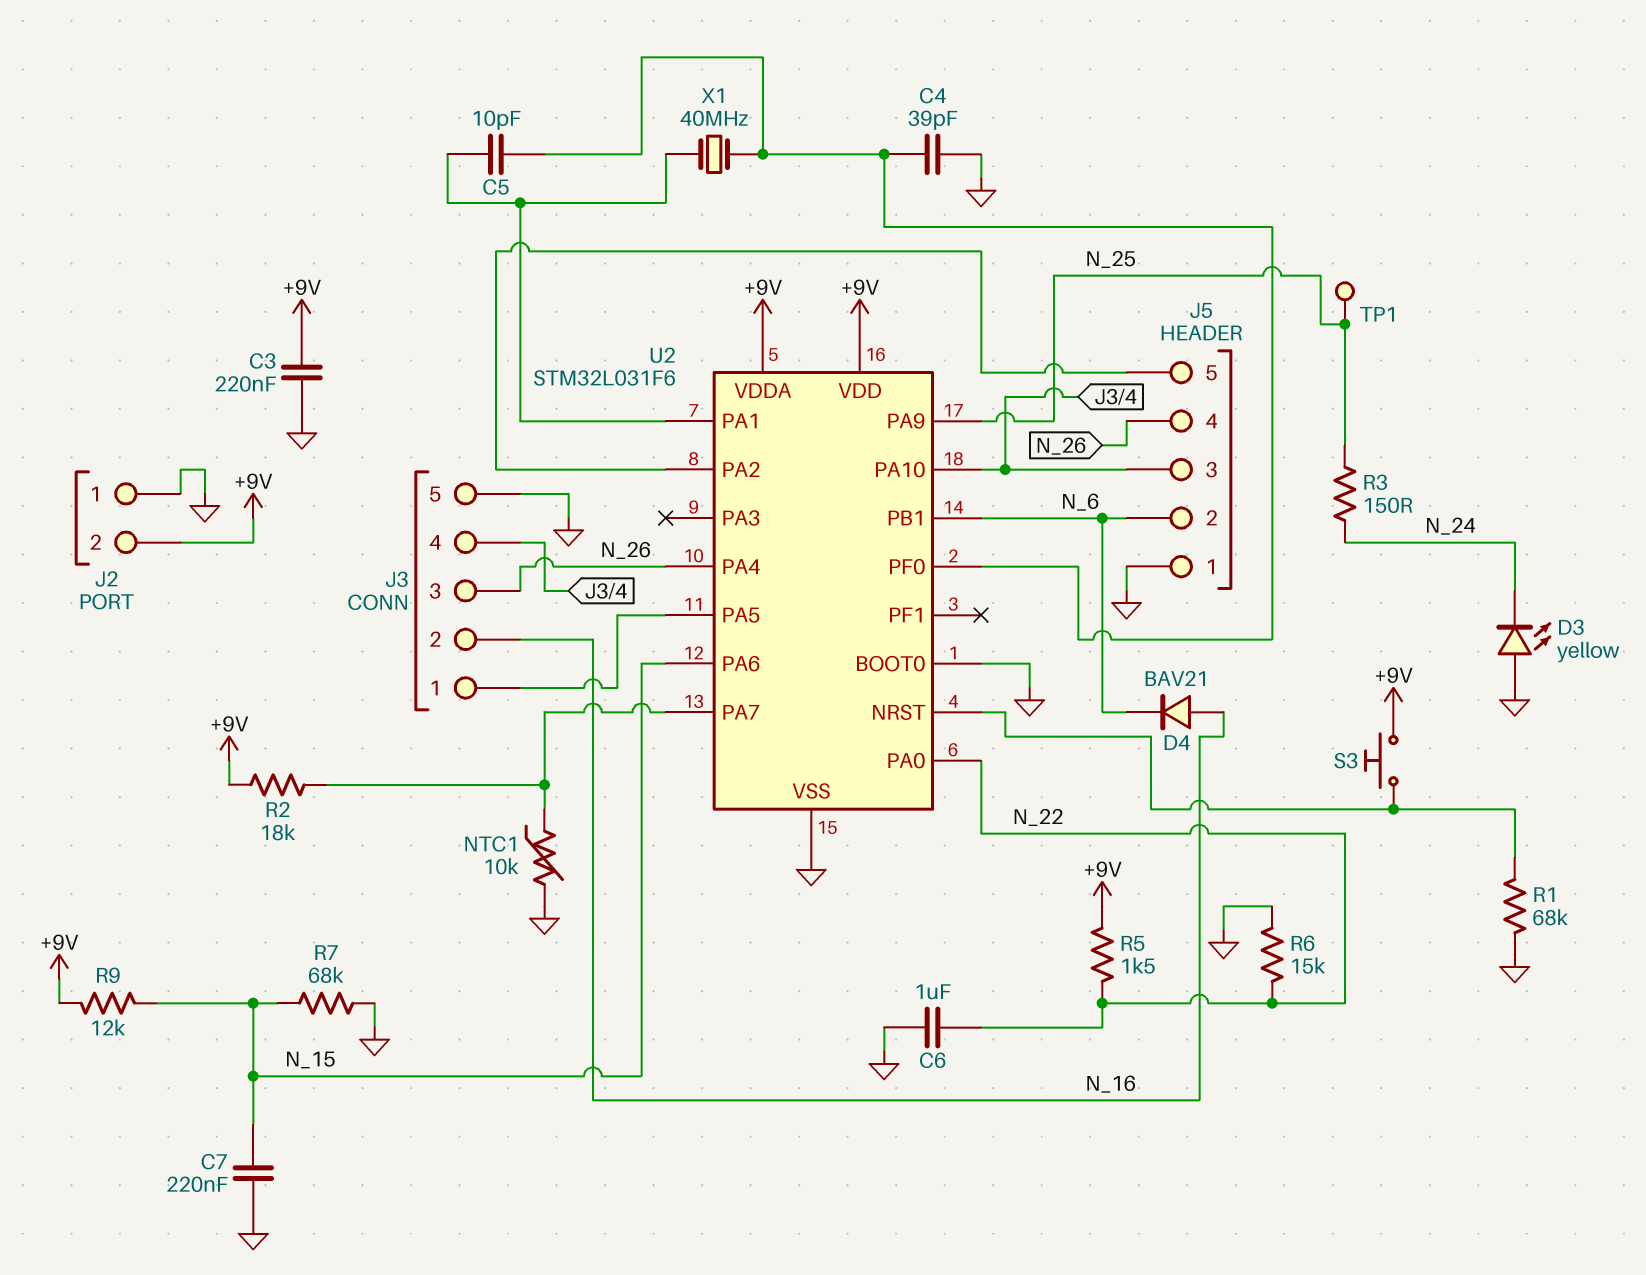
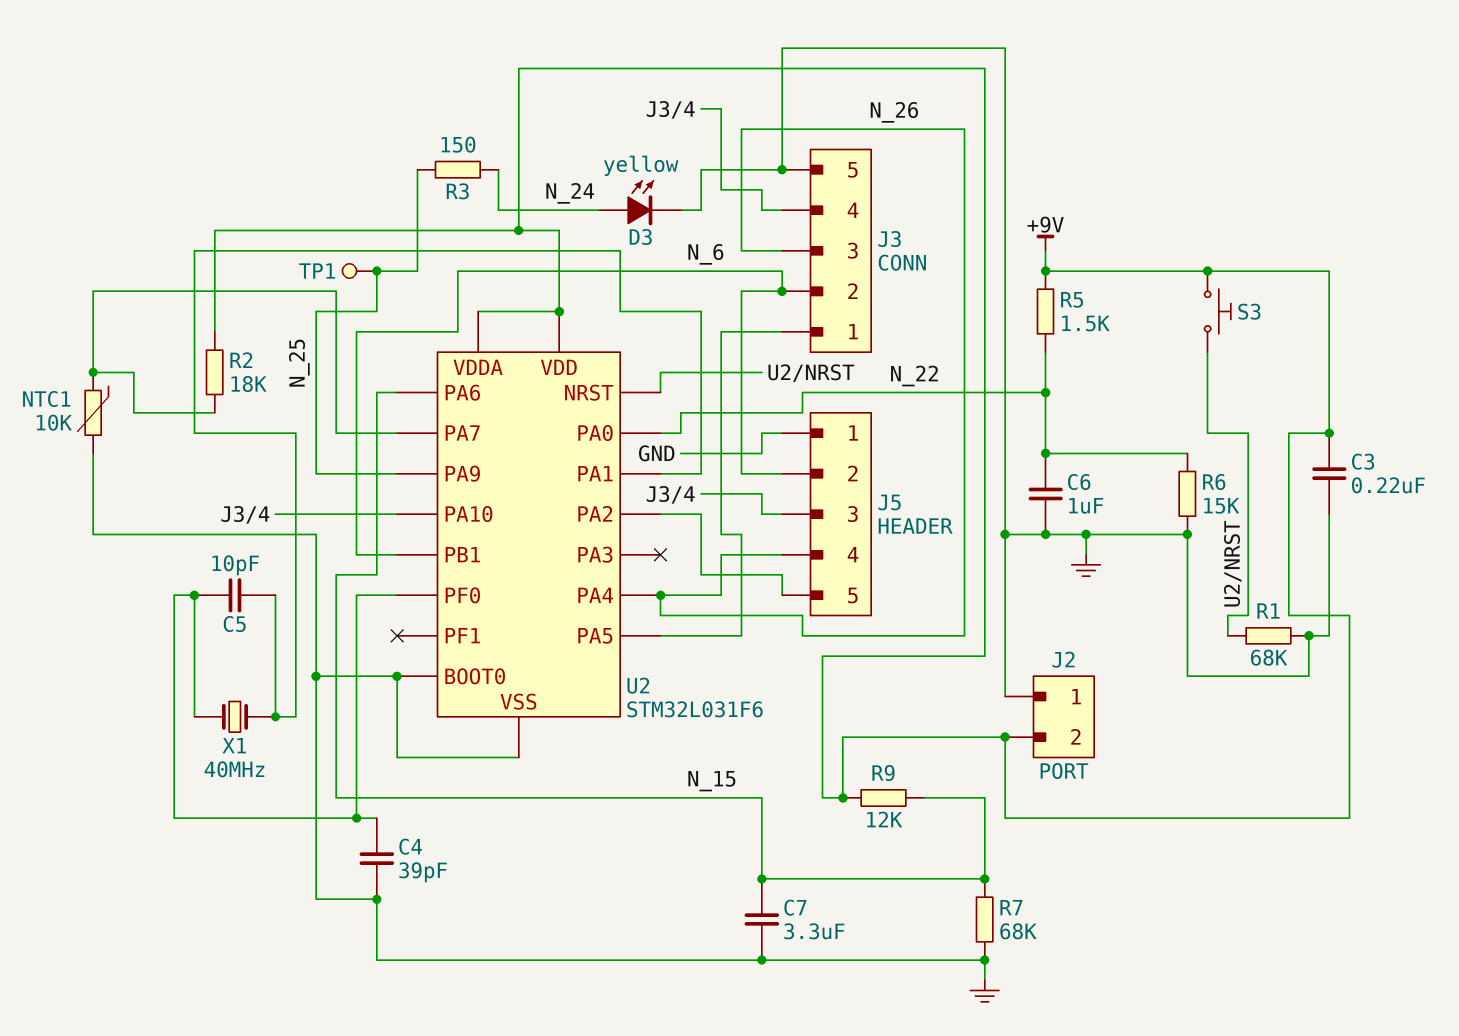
C7: 220nF (GND, N_15) -> 3.3uF (GND, N_15)
D3: LED yellow (A GND, K N_24) -> LED yellow (A N_24, K GND)
D4: diode BAV21 (A N_16, K N_6) -> none
J3 pin 2: N_16 -> N_6

